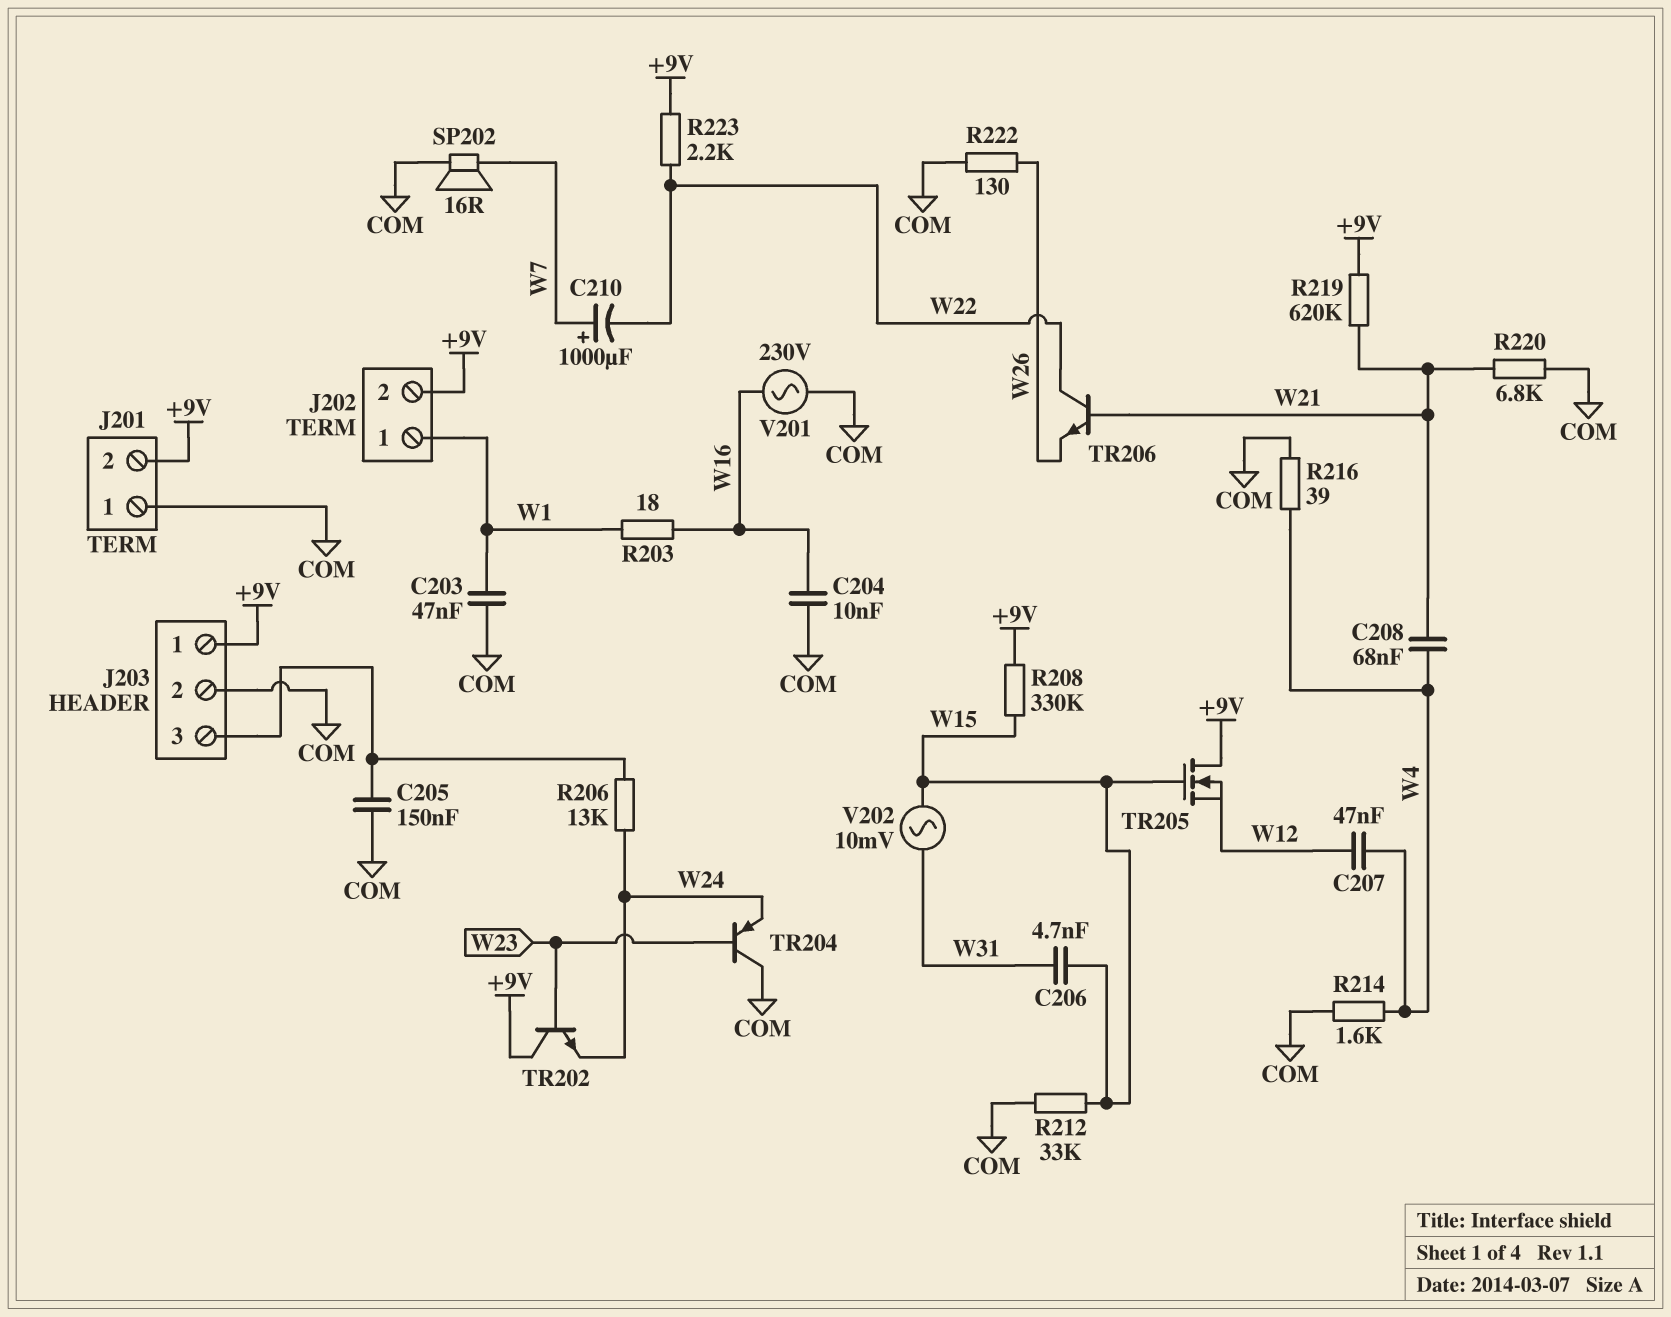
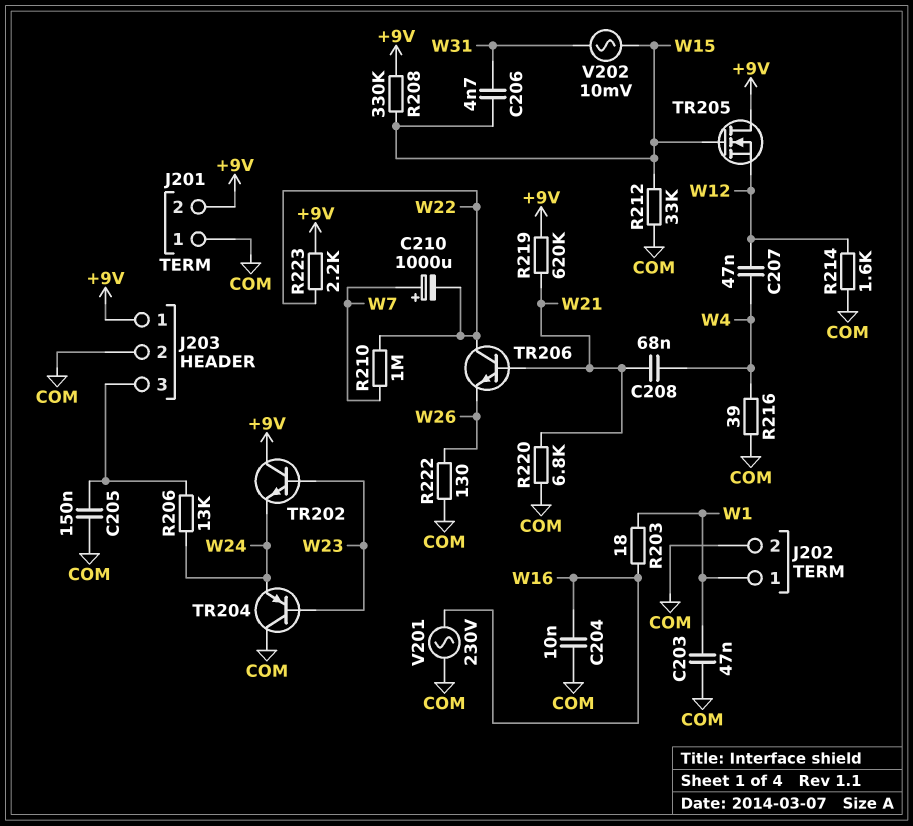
J202 pin 2: +9V -> COM
R210: none -> 1M (W7, W22)
R214: 1.6k (COM, W4) -> 1.6k (COM, W12)
SP202: speaker 16R (COM, W7) -> none

